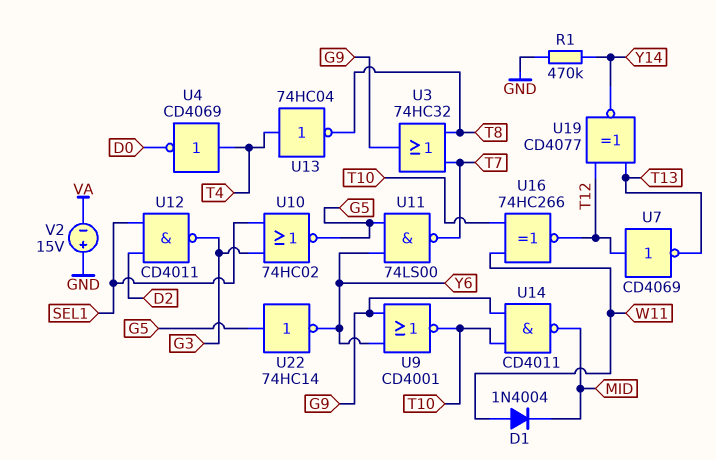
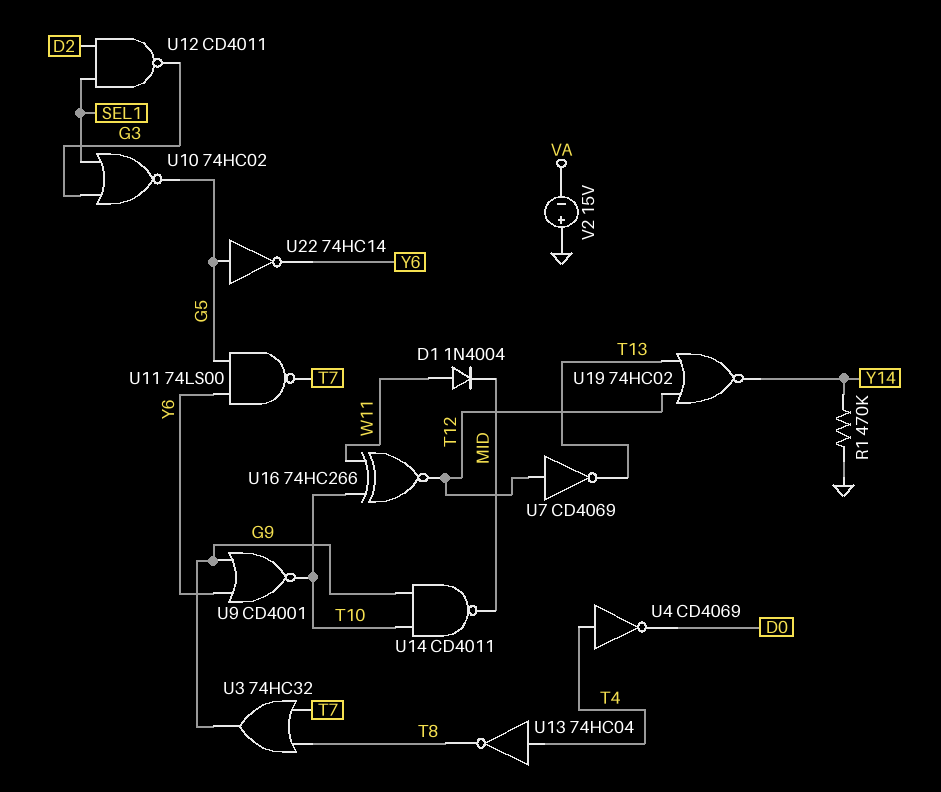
U19: XNOR CD4077 (in T12, in T13, out Y14) -> NOR 74HC02 (in T12, in T13, out Y14)

